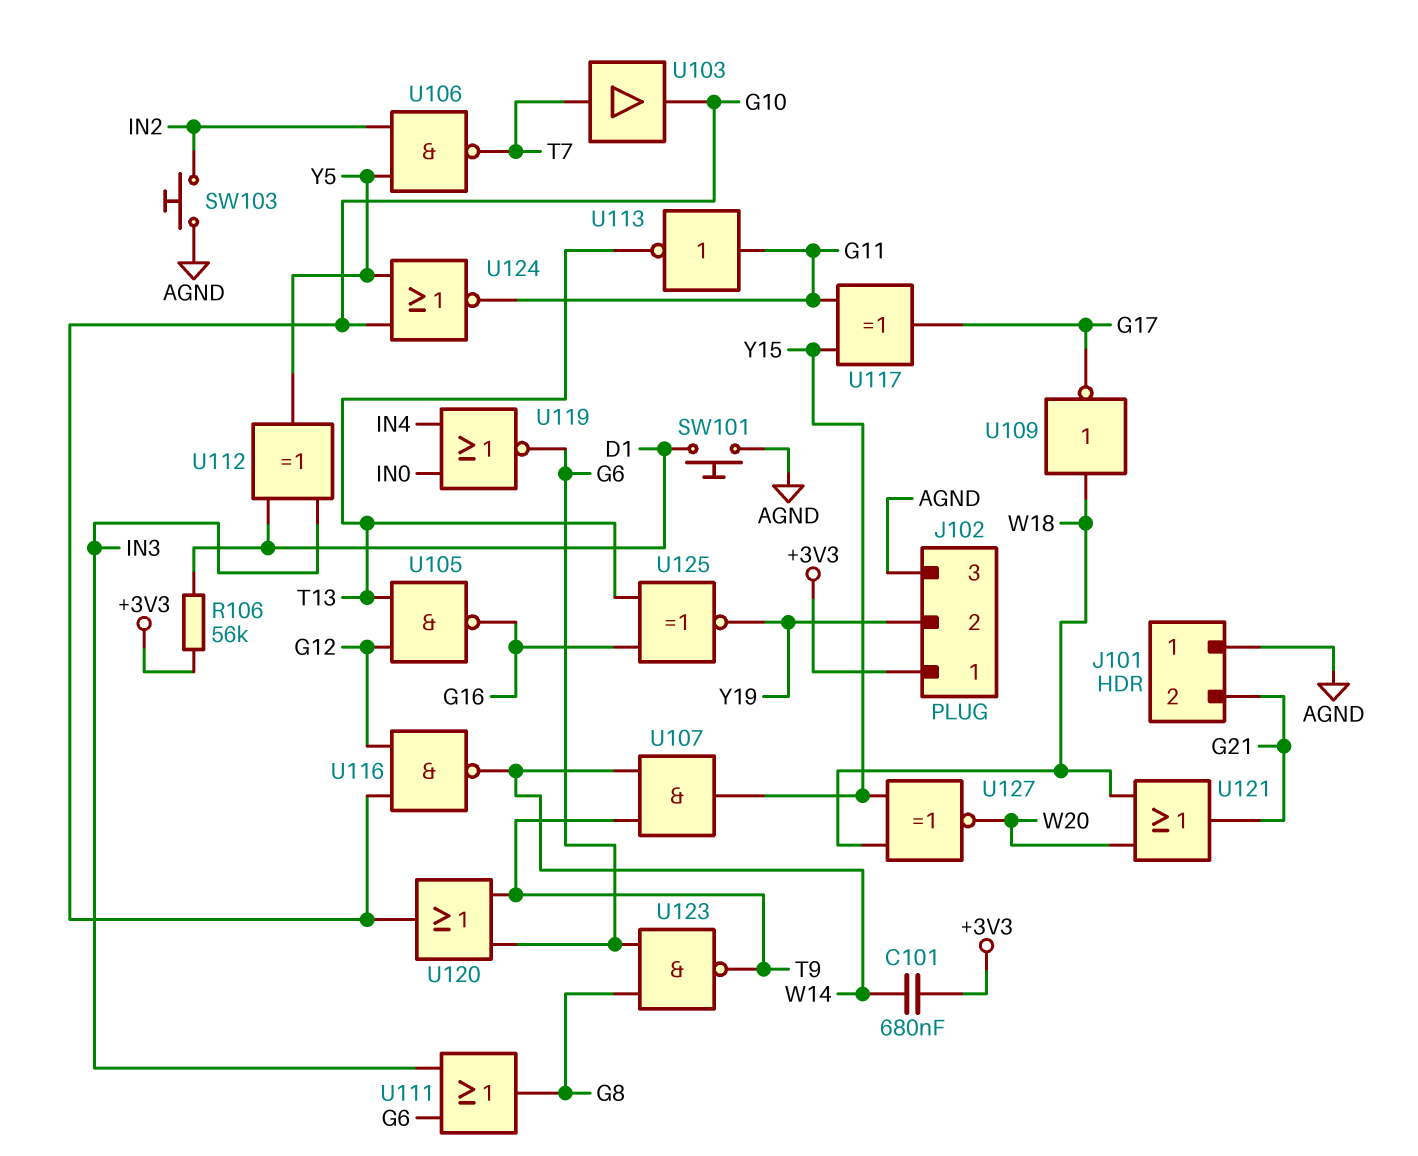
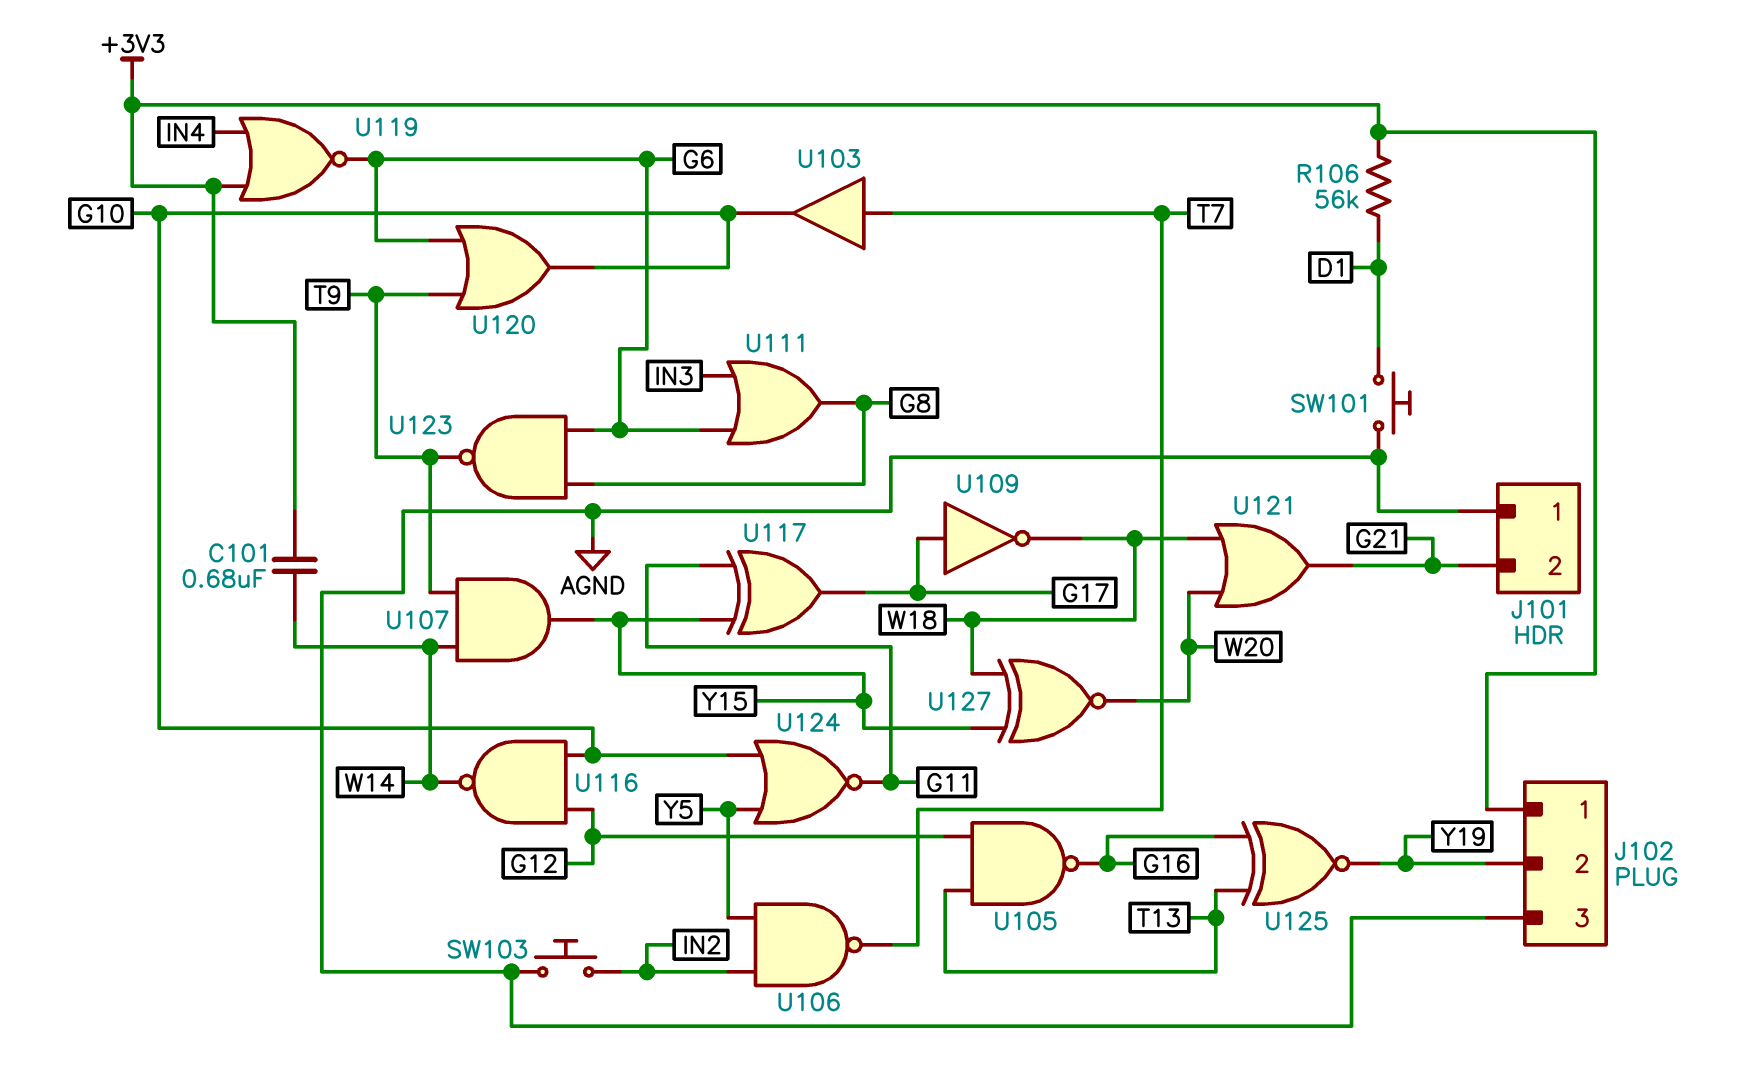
U109: NOT (in W18, out G17) -> NOT (in G17, out W18)
U112: XOR (in D1, in IN3, out Y5) -> none
U113: NOT (in G11, out T13) -> none
U119: NOR (in IN0, in IN4, out G6) -> NOR (in +3V3, in IN4, out G6)

